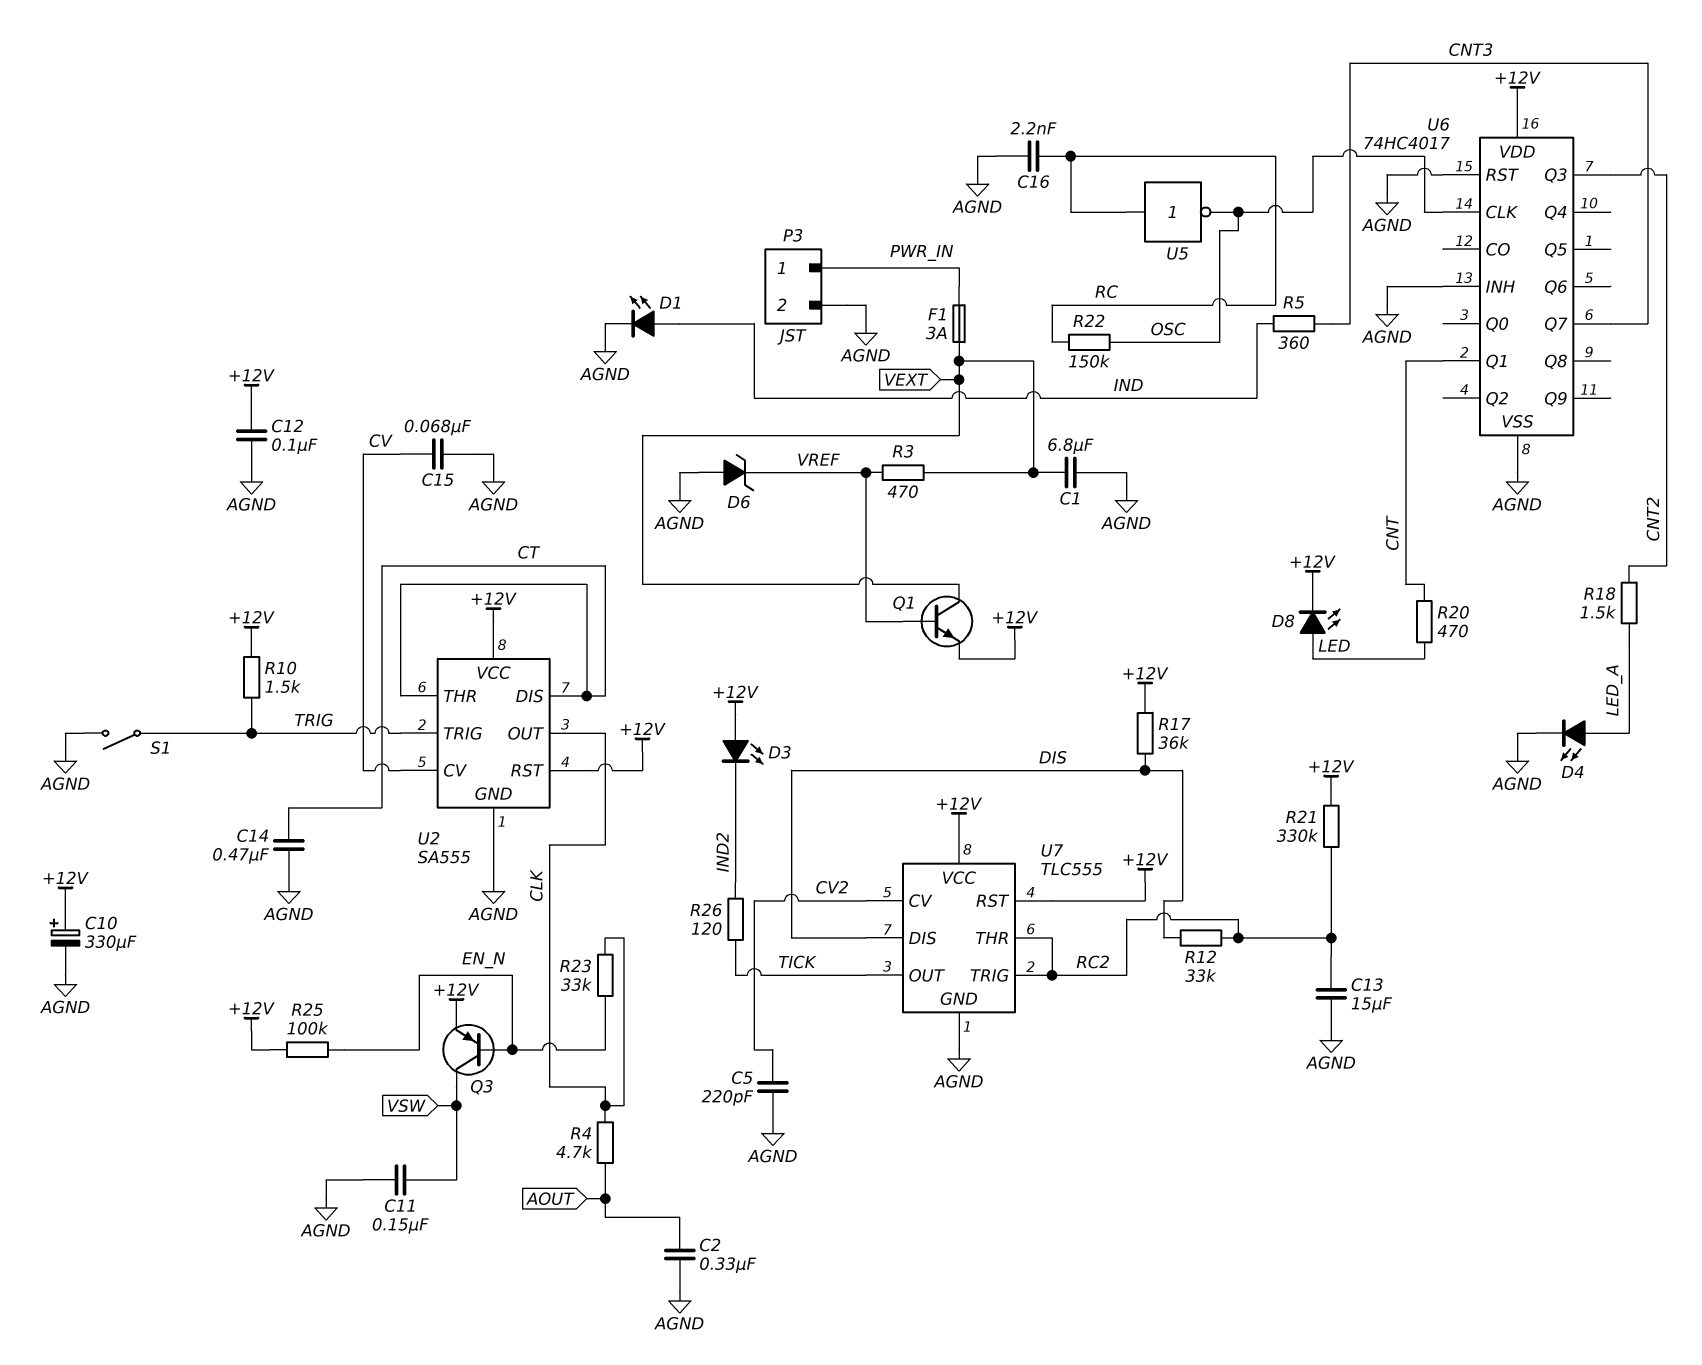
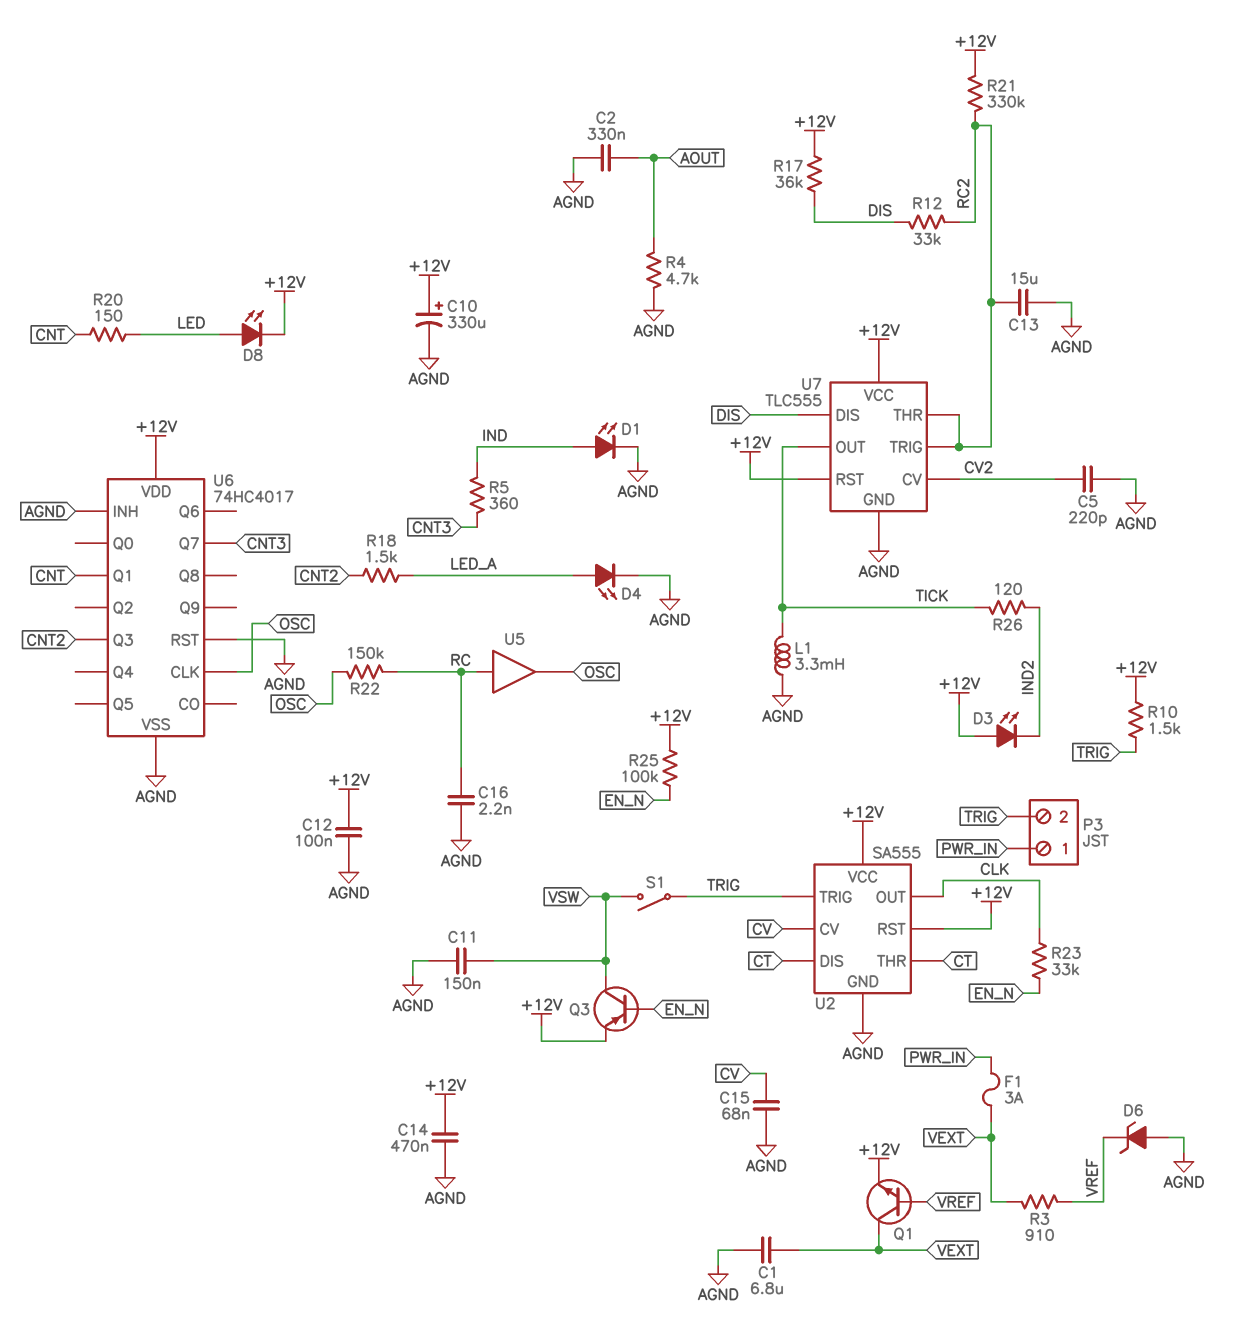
C14: 470nF (AGND, CT) -> 470nF (+12V, AGND)
L1: none -> 3.3mH (AGND, TICK)
P3 pin 2: AGND -> TRIG
R3: 470 (VEXT, VREF) -> 910 (VEXT, VREF)
R4: 4.7k (AOUT, CLK) -> 4.7k (AGND, AOUT)
R20: 470 (CNT, LED) -> 150 (CNT, LED)
S1: switch (AGND, TRIG) -> switch (TRIG, VSW)
U5: NOT (in RC, out OSC) -> buffer (in RC, out OSC)

